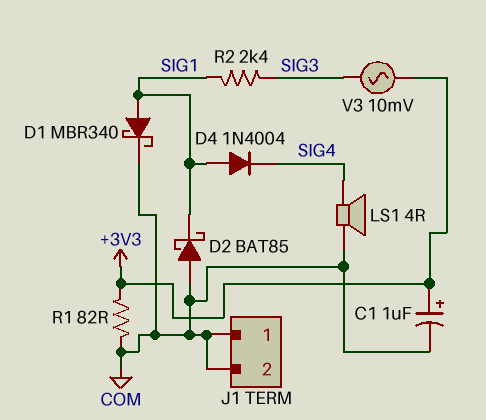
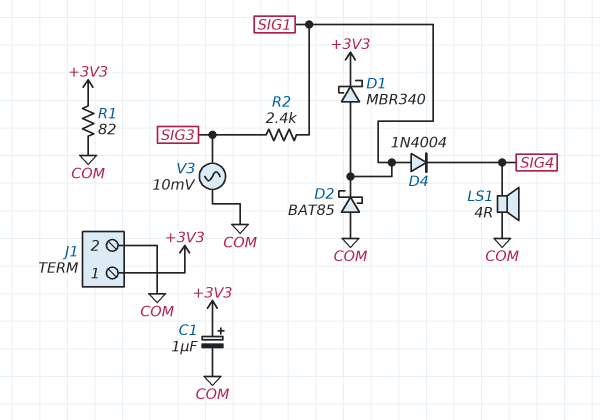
D1: schottky MBR340 (A SIG1, K COM) -> schottky MBR340 (A SIG1, K +3V3)
J1 pin 1: COM -> +3V3
V3: AC 10mV (+3V3, SIG3) -> AC 10mV (COM, SIG3)

